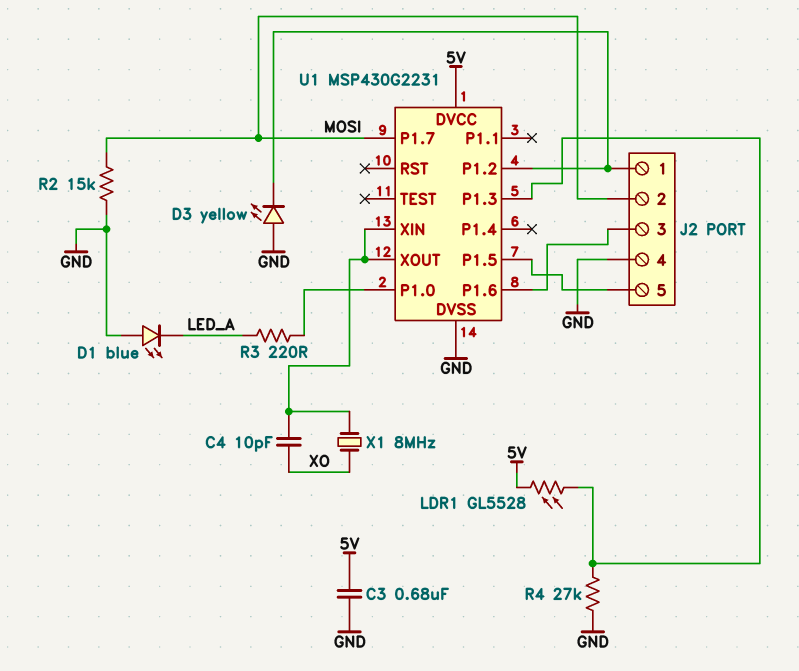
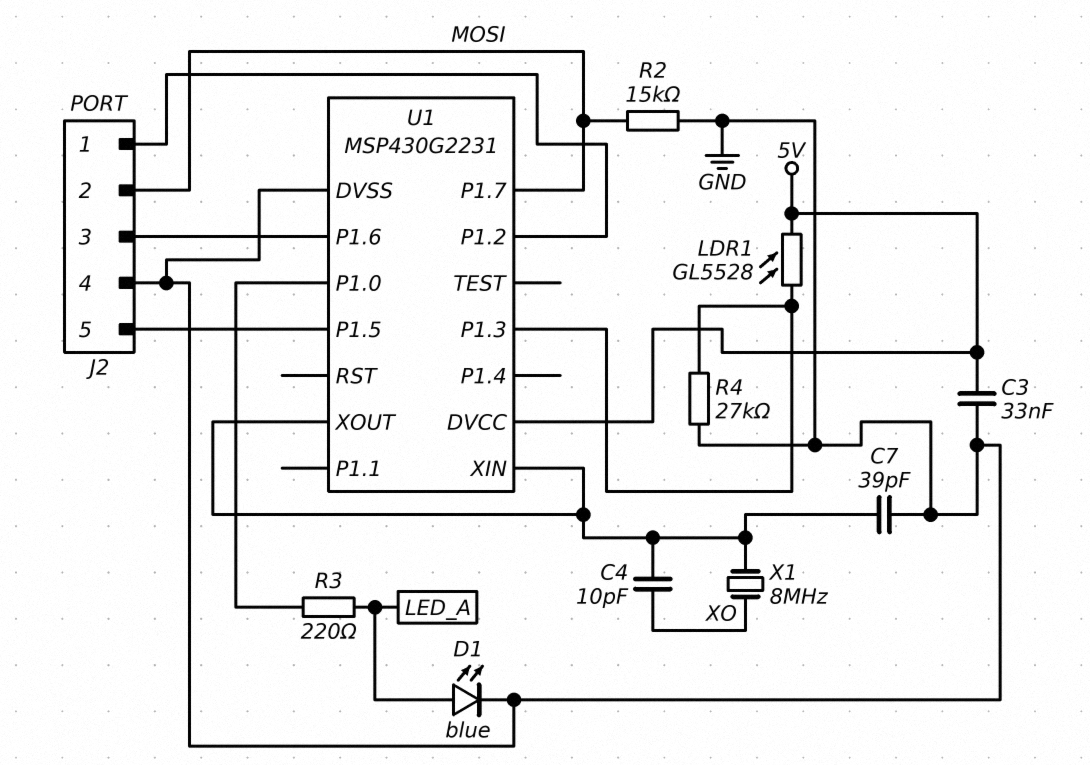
C3: 680nF (5V, GND) -> 33nF (5V, GND)
C7: none -> 39pF (GND, U1/XIN)
D1: LED blue (A GND, K LED_A) -> LED blue (A LED_A, K GND)
D3: LED yellow (A GND, K J2/1) -> none

